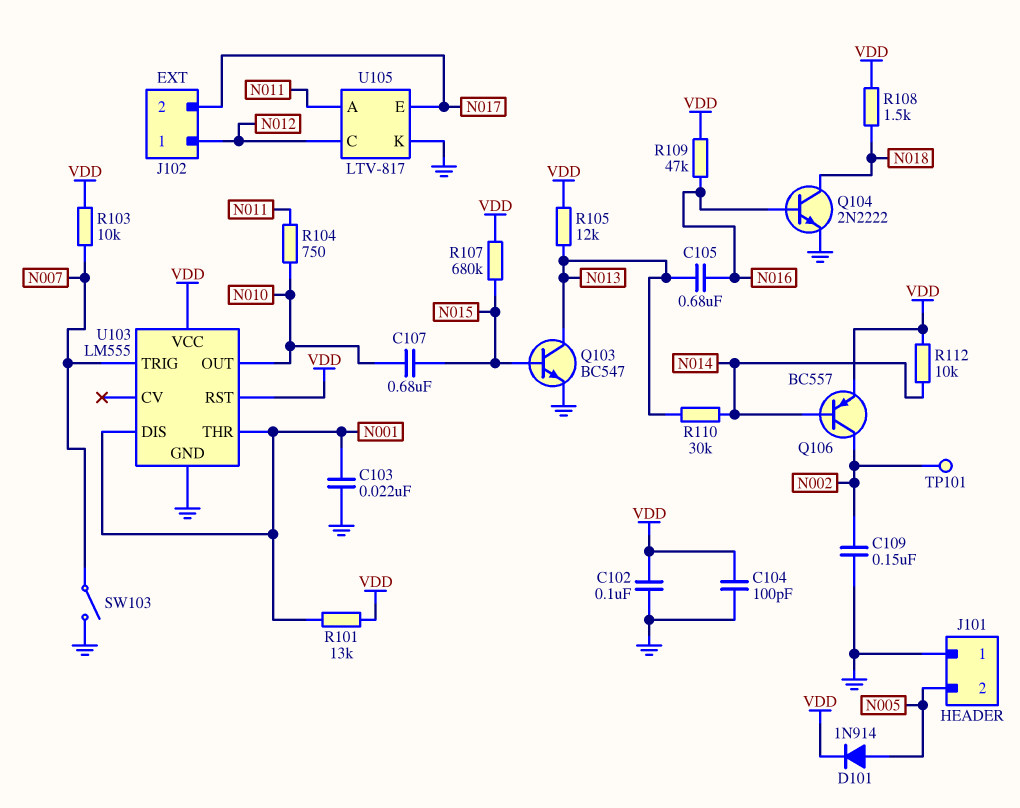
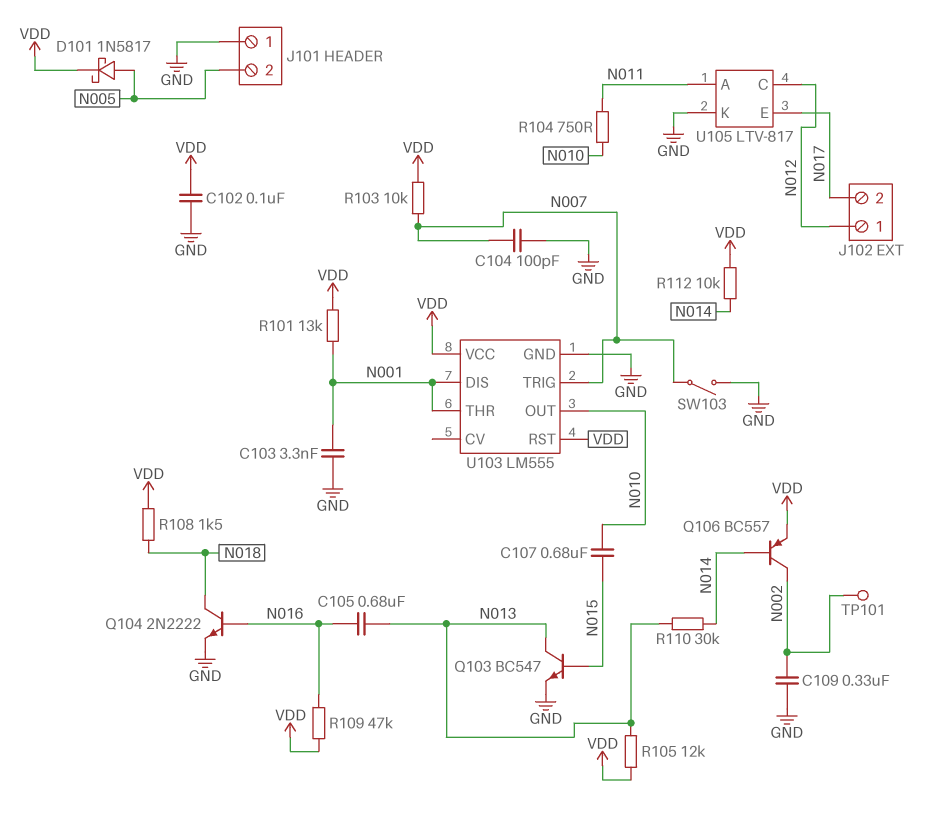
C103: 22nF (GND, N001) -> 3.3nF (GND, N001)
C104: 100pF (GND, VDD) -> 100pF (GND, N007)
C109: 150nF (GND, N002) -> 330nF (GND, N002)
D101: diode 1N914 (A N005, K VDD) -> schottky 1N5817 (A N005, K VDD)
R107: 680k (N015, VDD) -> none

